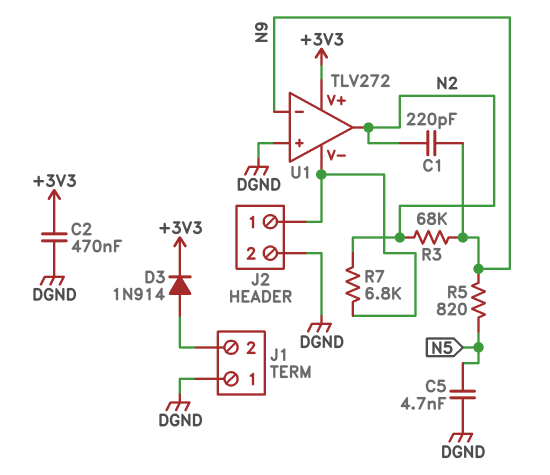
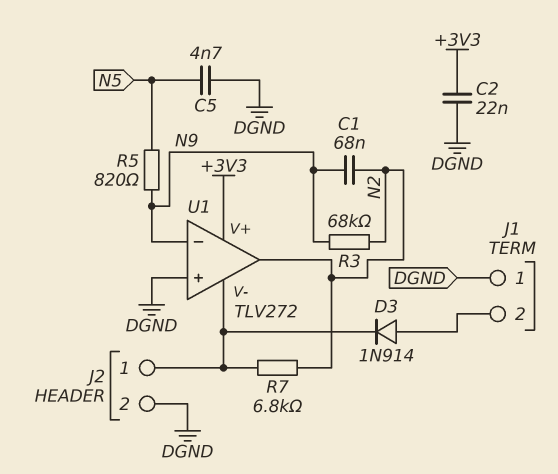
C1: 220pF (N2, N9) -> 68nF (N2, N9)
C2: 470nF (+3V3, DGND) -> 22nF (+3V3, DGND)
D3: diode 1N914 (A J1/2, K +3V3) -> diode 1N914 (A J1/2, K J2/1)

